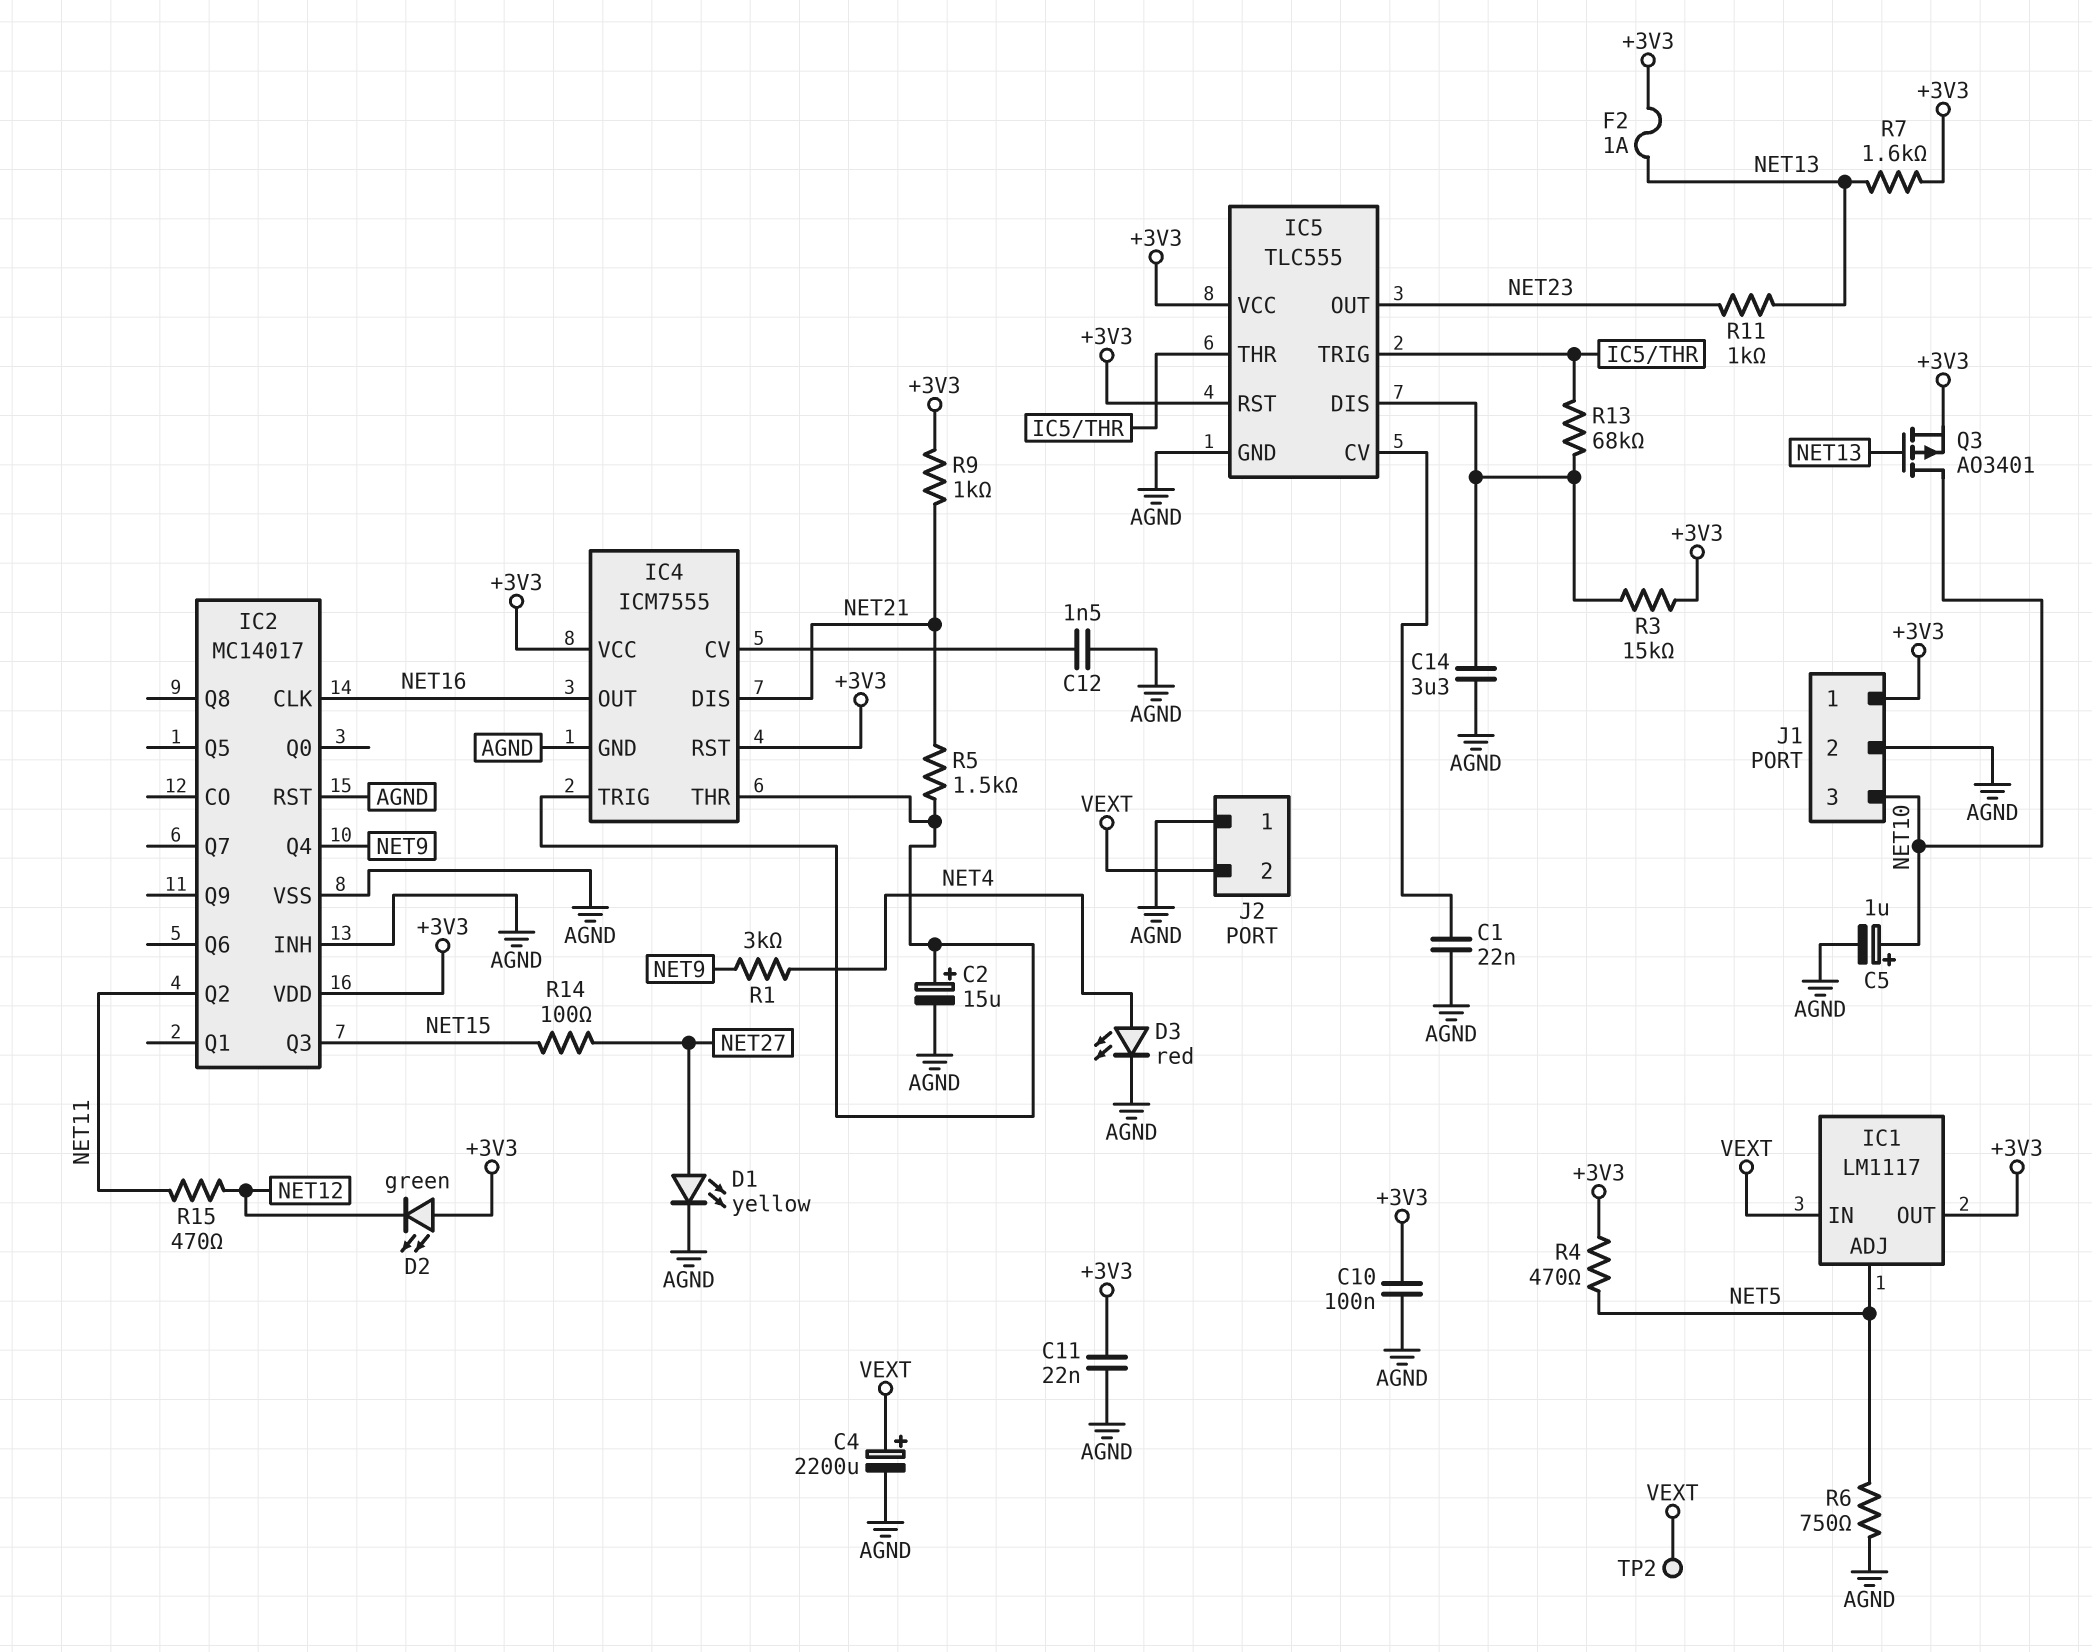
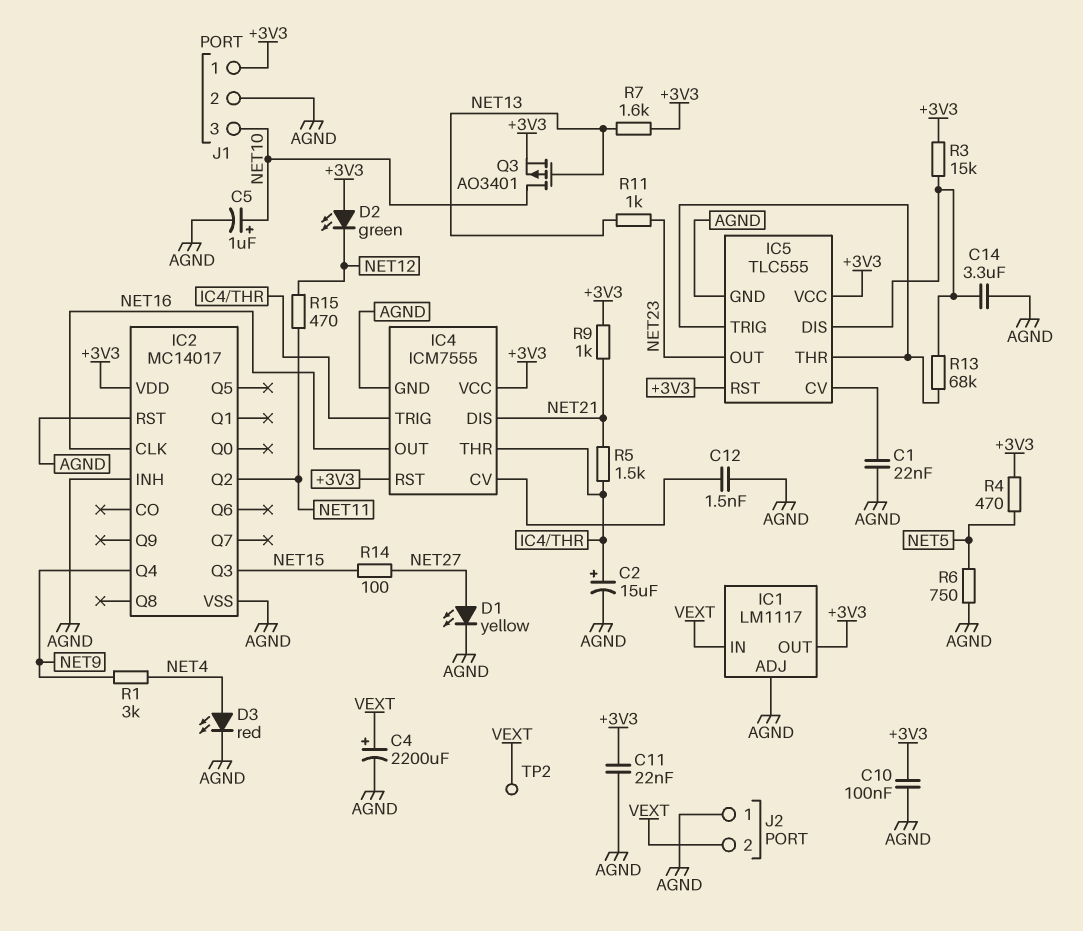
F2: 1A (+3V3, NET13) -> none
IC1 pin ADJ: NET5 -> AGND

